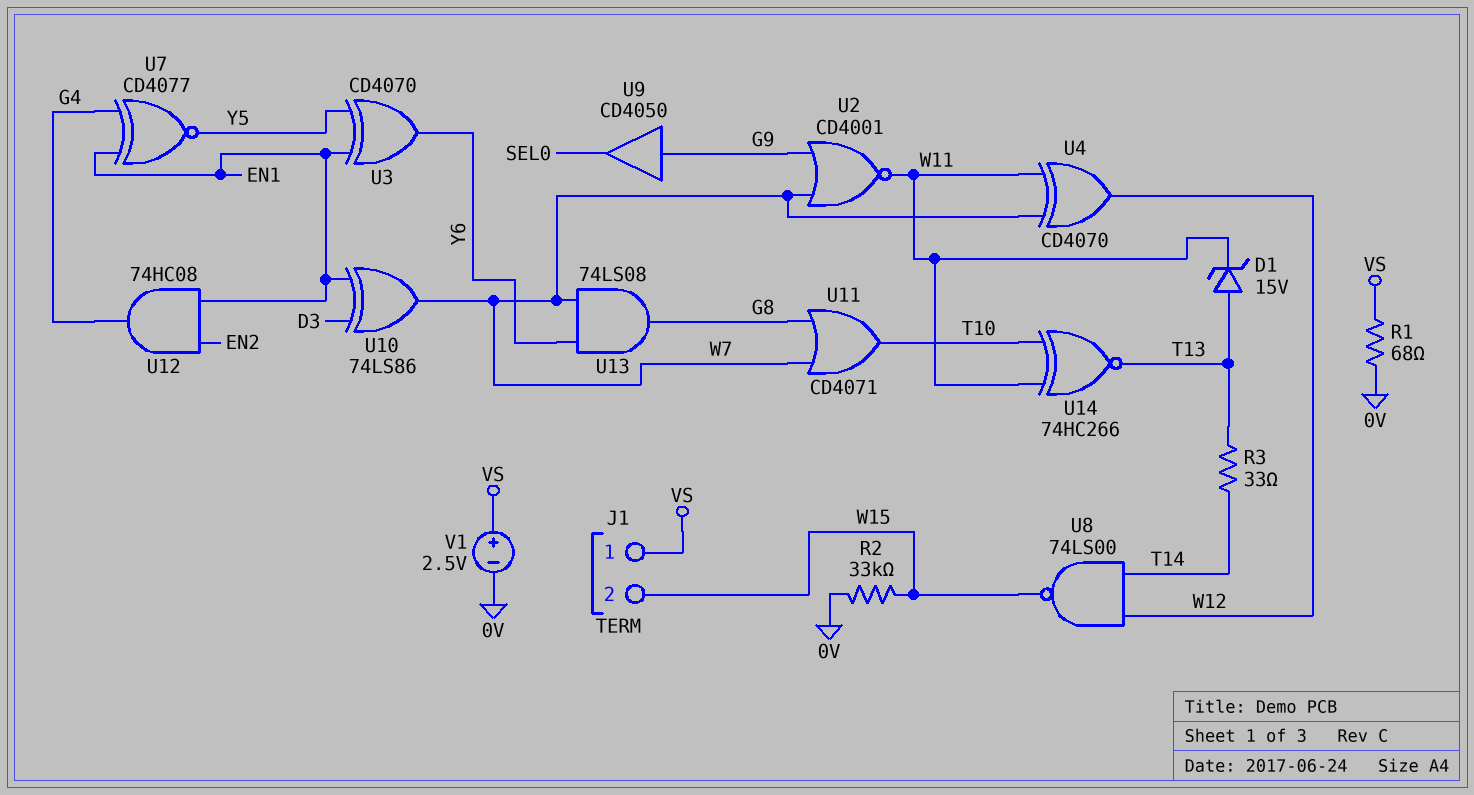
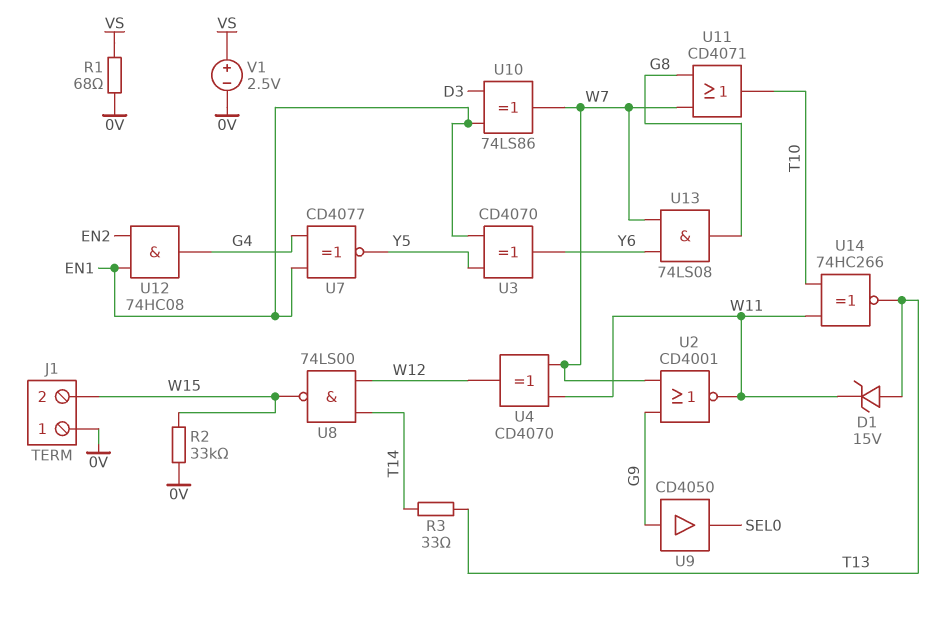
J1 pin 1: VS -> 0V

